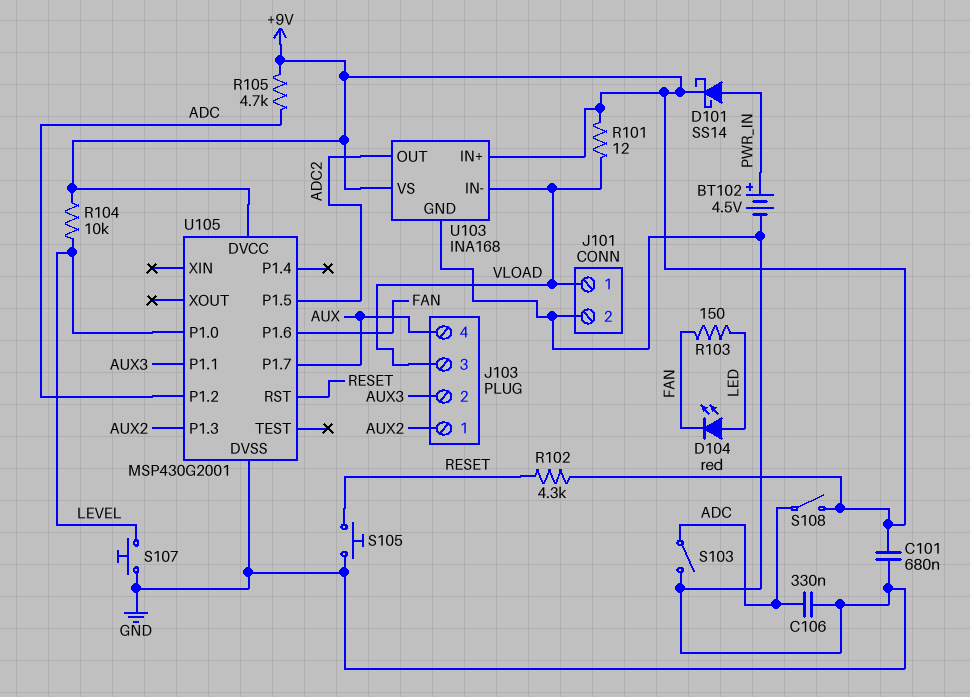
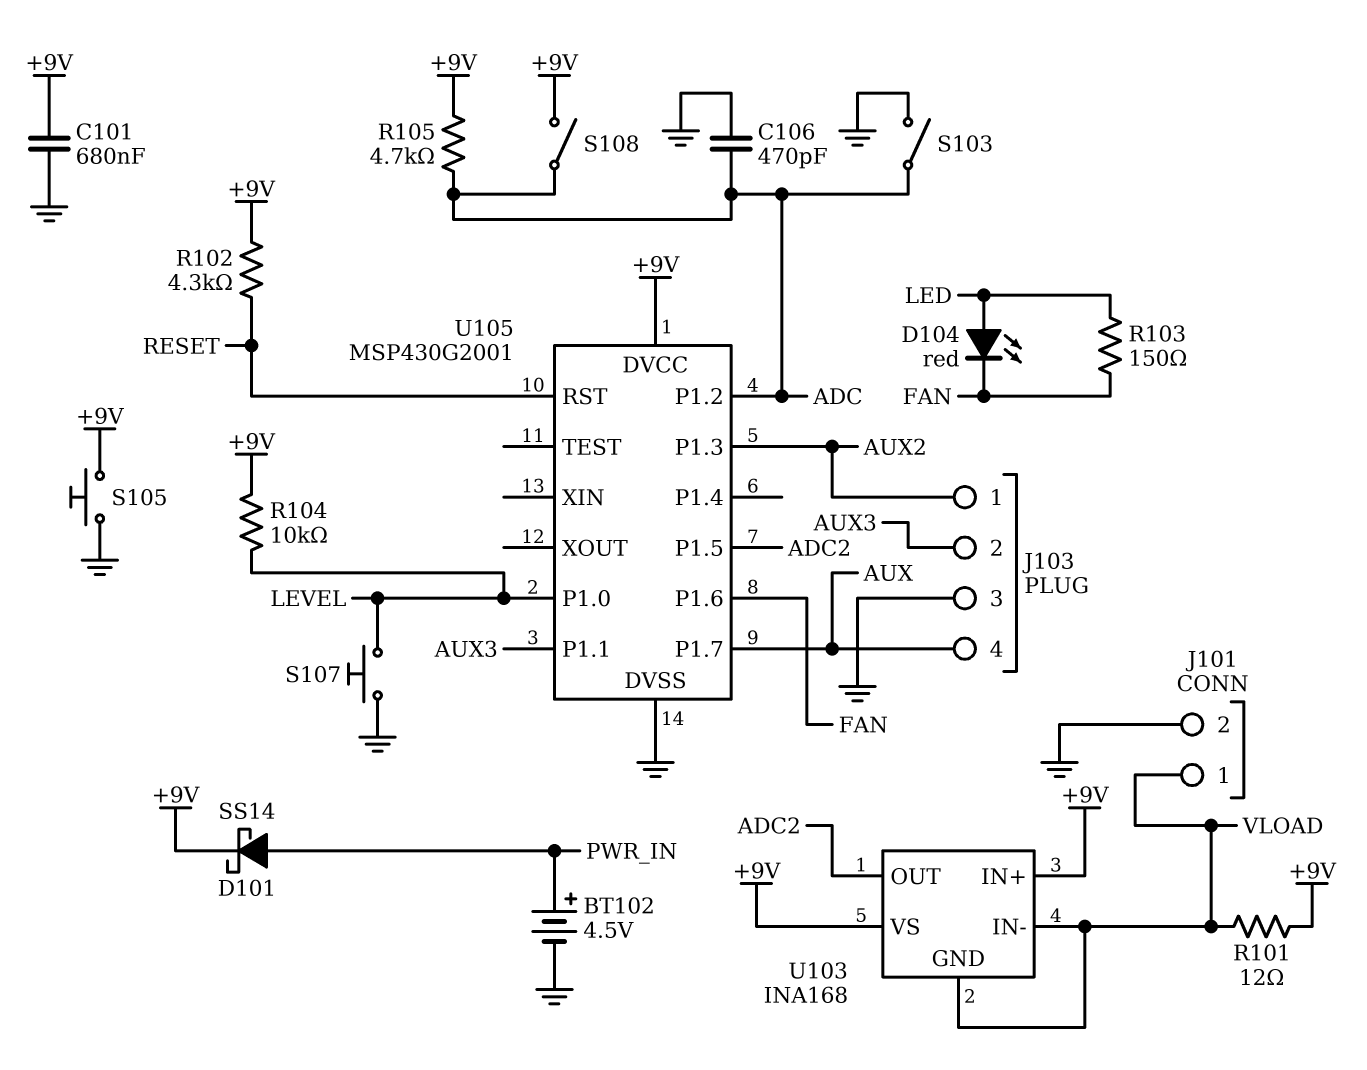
C106: 330nF (ADC, GND) -> 470pF (ADC, GND)
J103 pin 3: VLOAD -> GND
S105: button (GND, RESET) -> button (+9V, GND)
U103 pin GND: GND -> VLOAD

